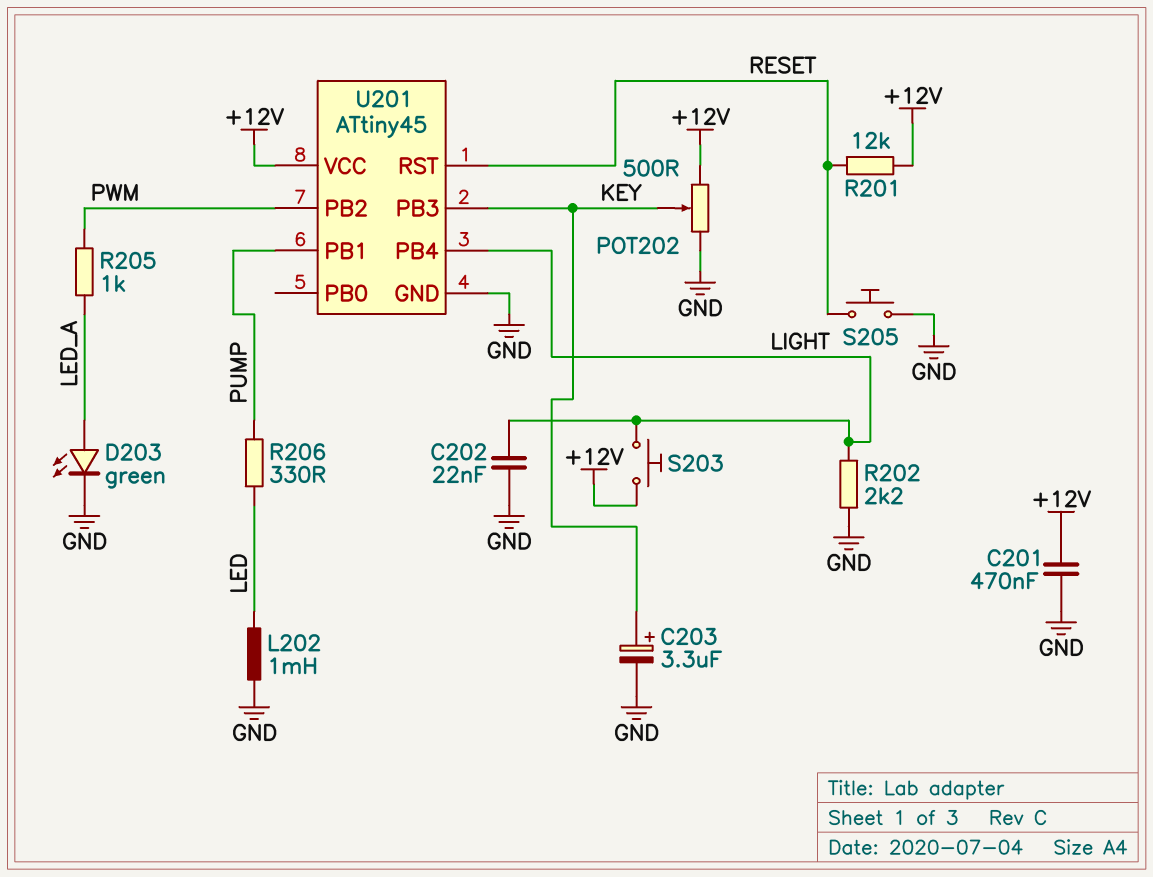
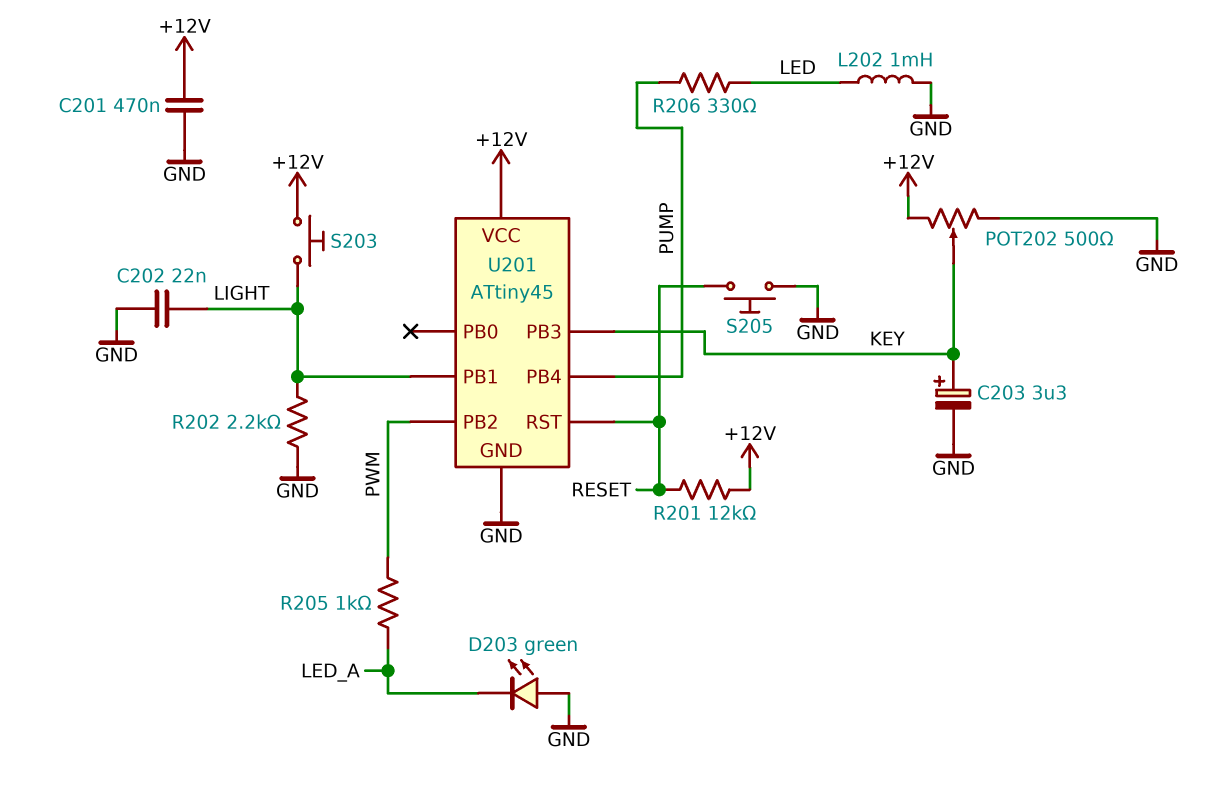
D203: LED green (A LED_A, K GND) -> LED green (A GND, K LED_A)
U201 pin PB1: PUMP -> LIGHT
U201 pin PB4: LIGHT -> PUMP

